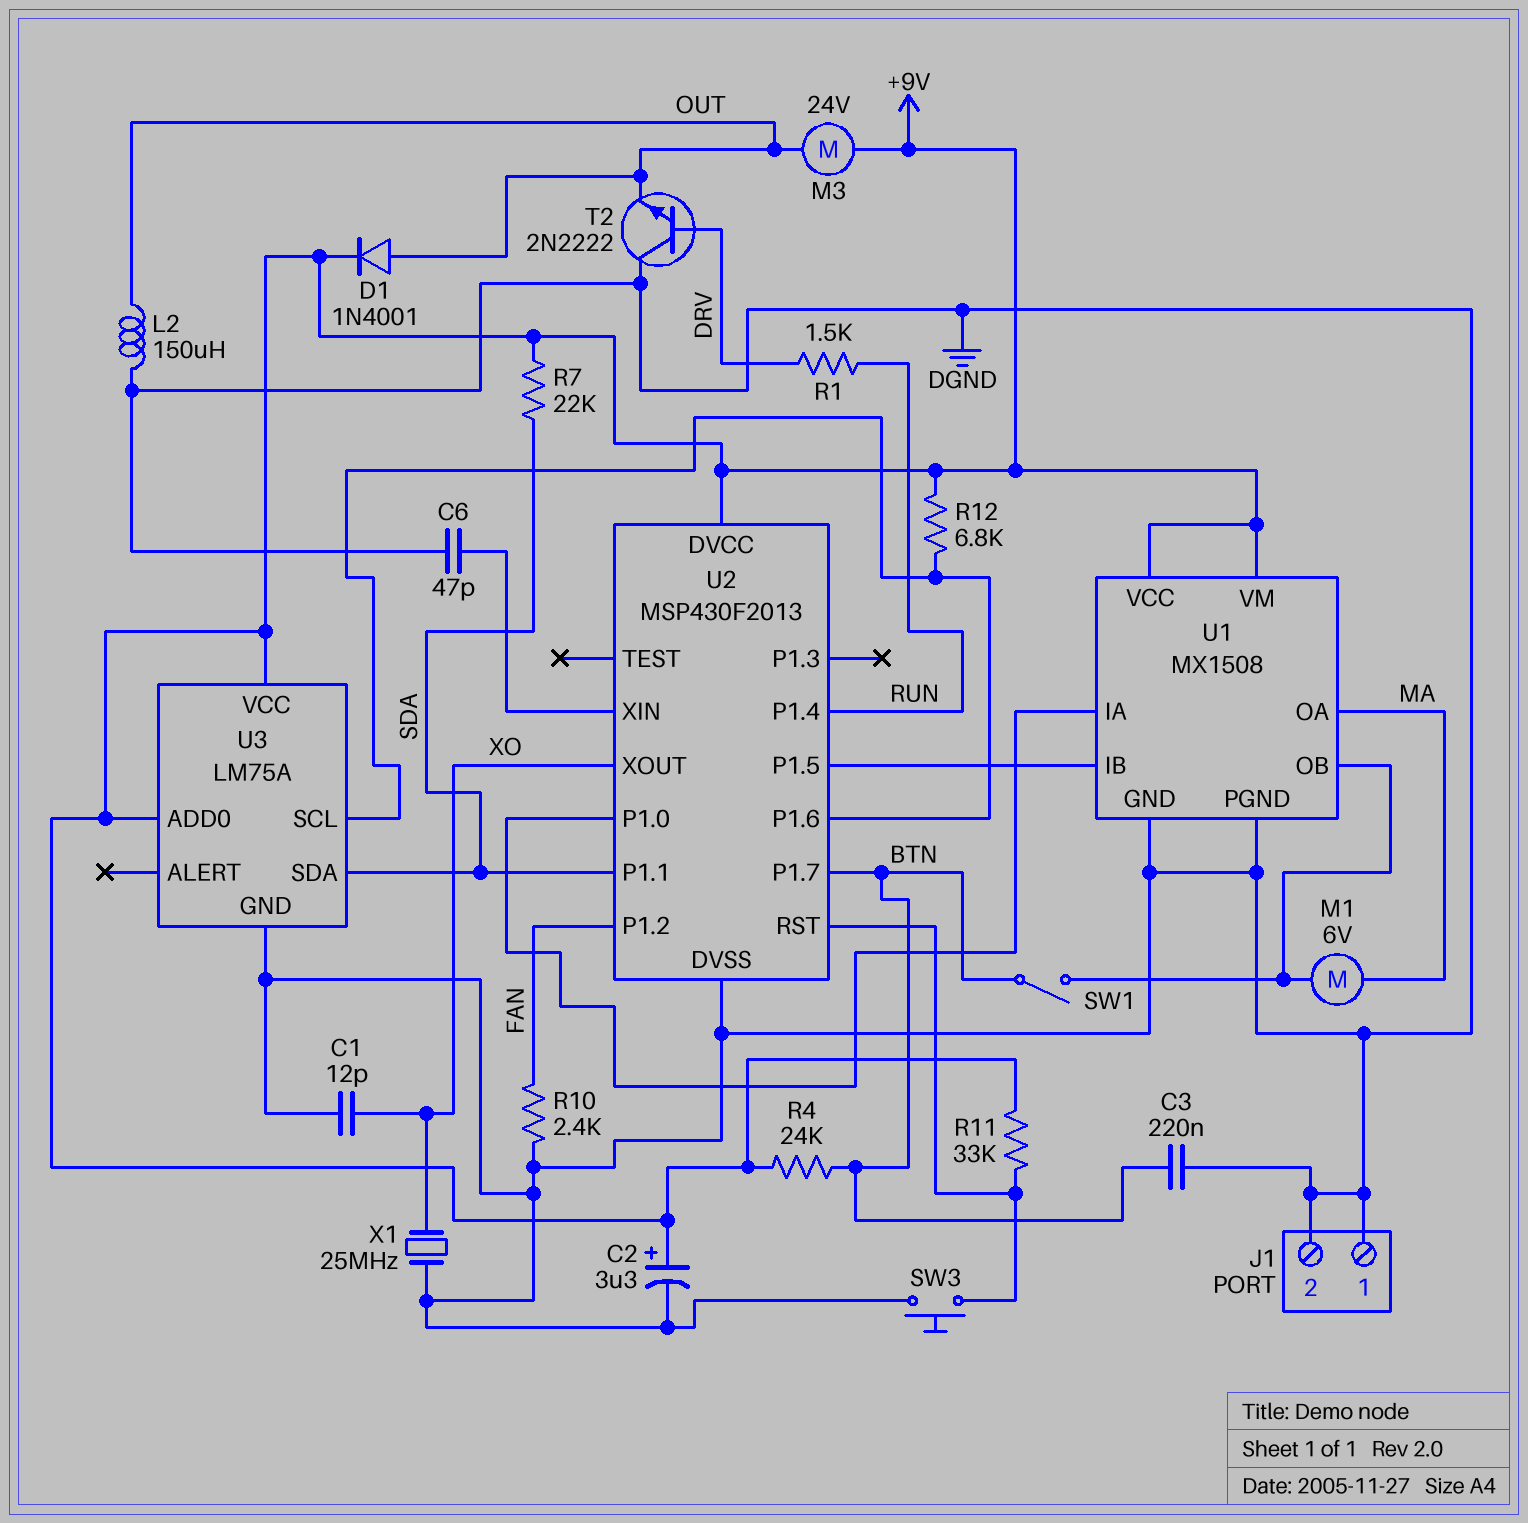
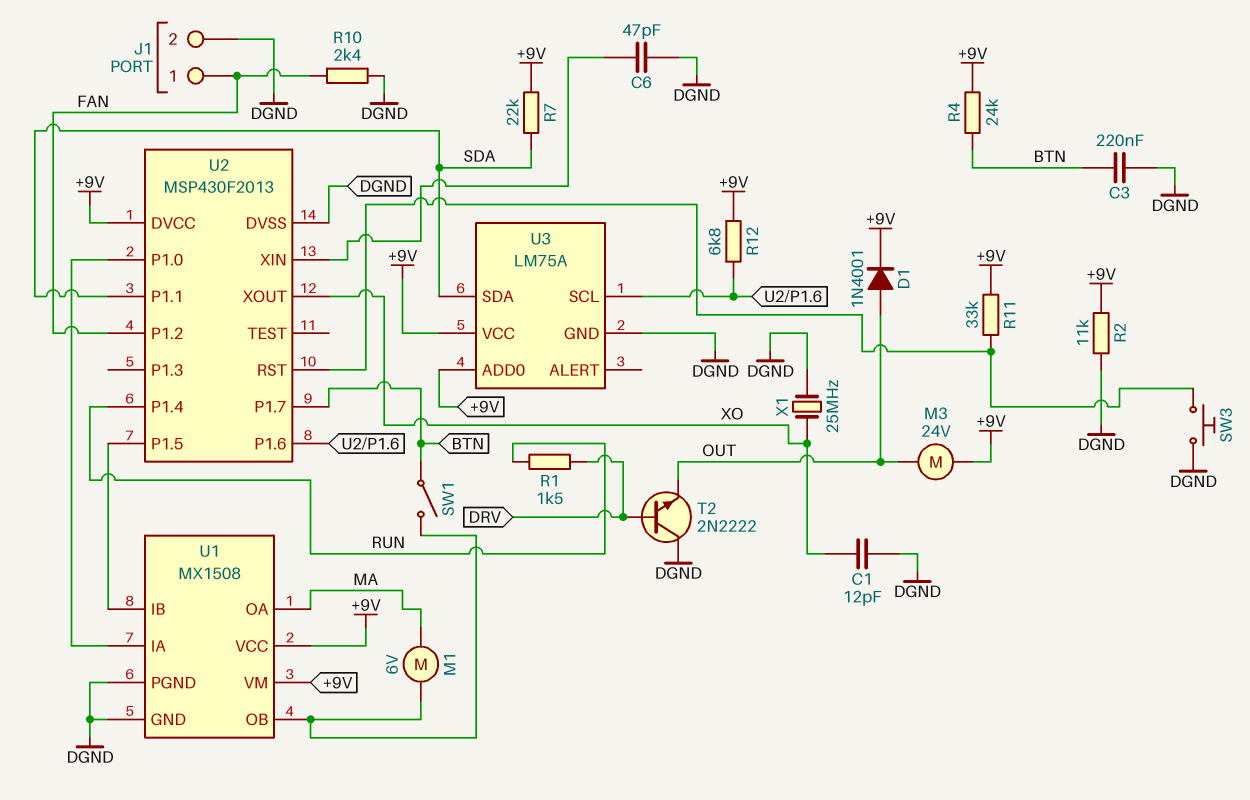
C2: 3.3uF (plus +9V, minus DGND) -> none
J1 pin 1: DGND -> FAN
L2: 150uH (DGND, OUT) -> none
R2: none -> 11k (+9V, DGND)

